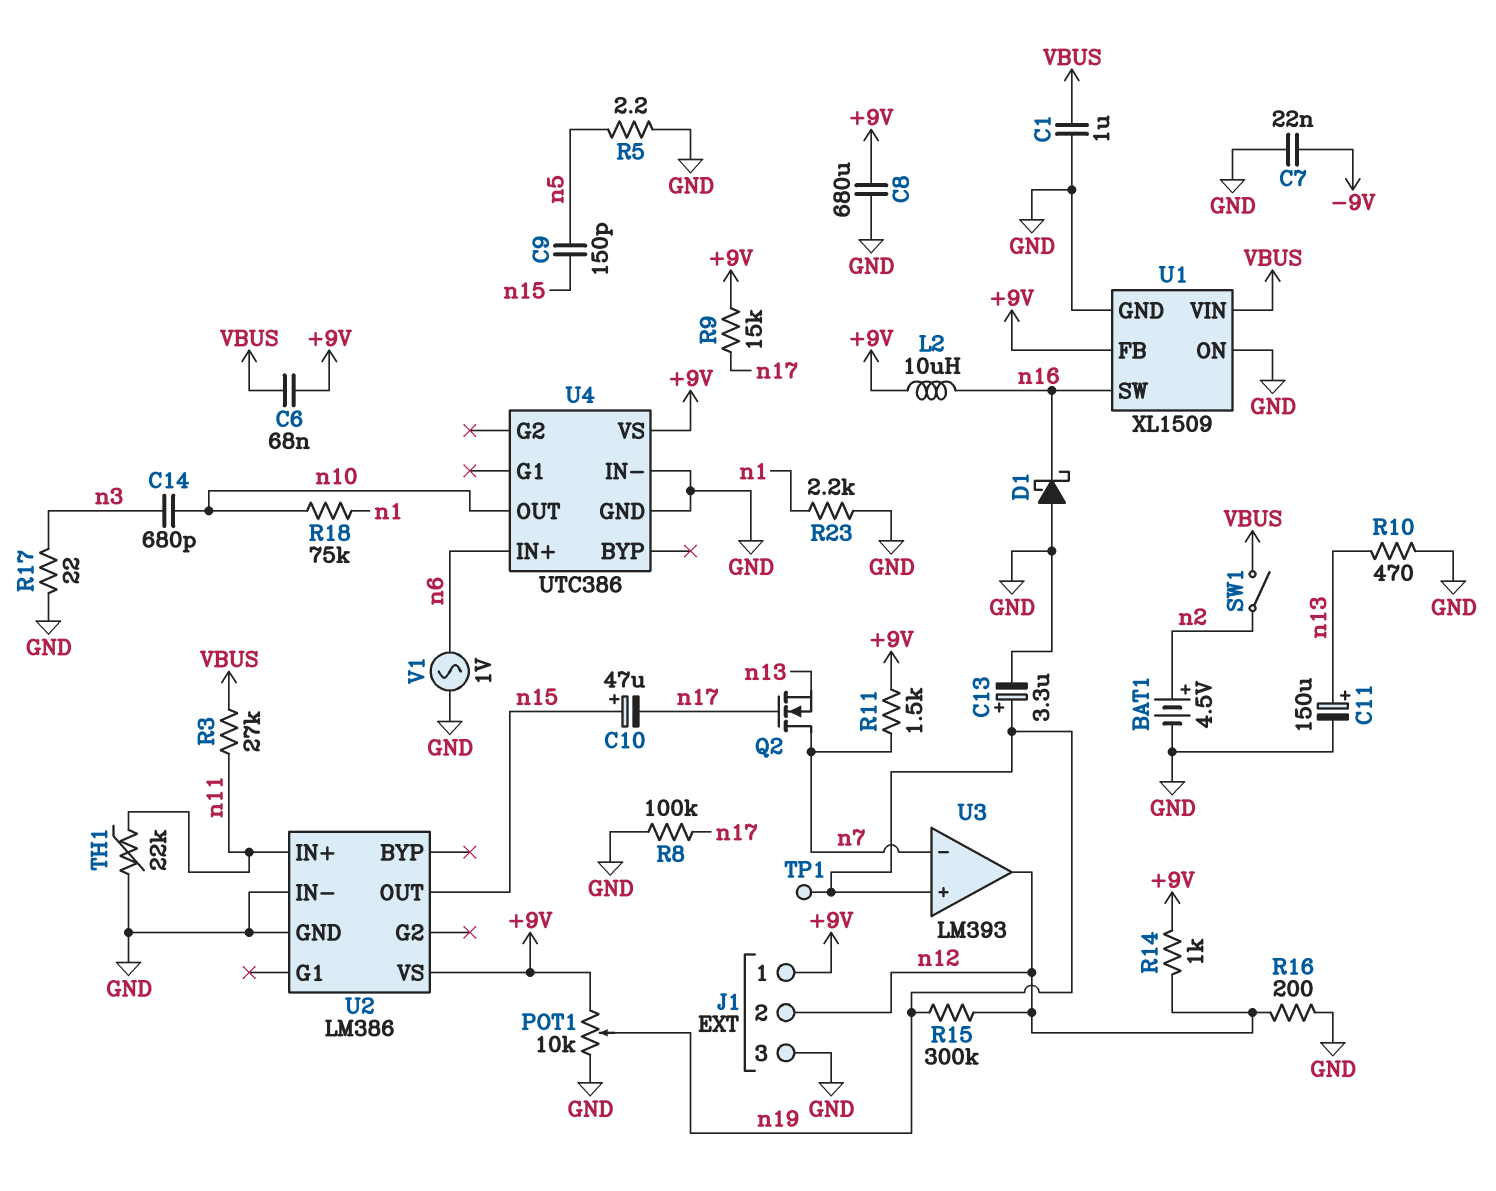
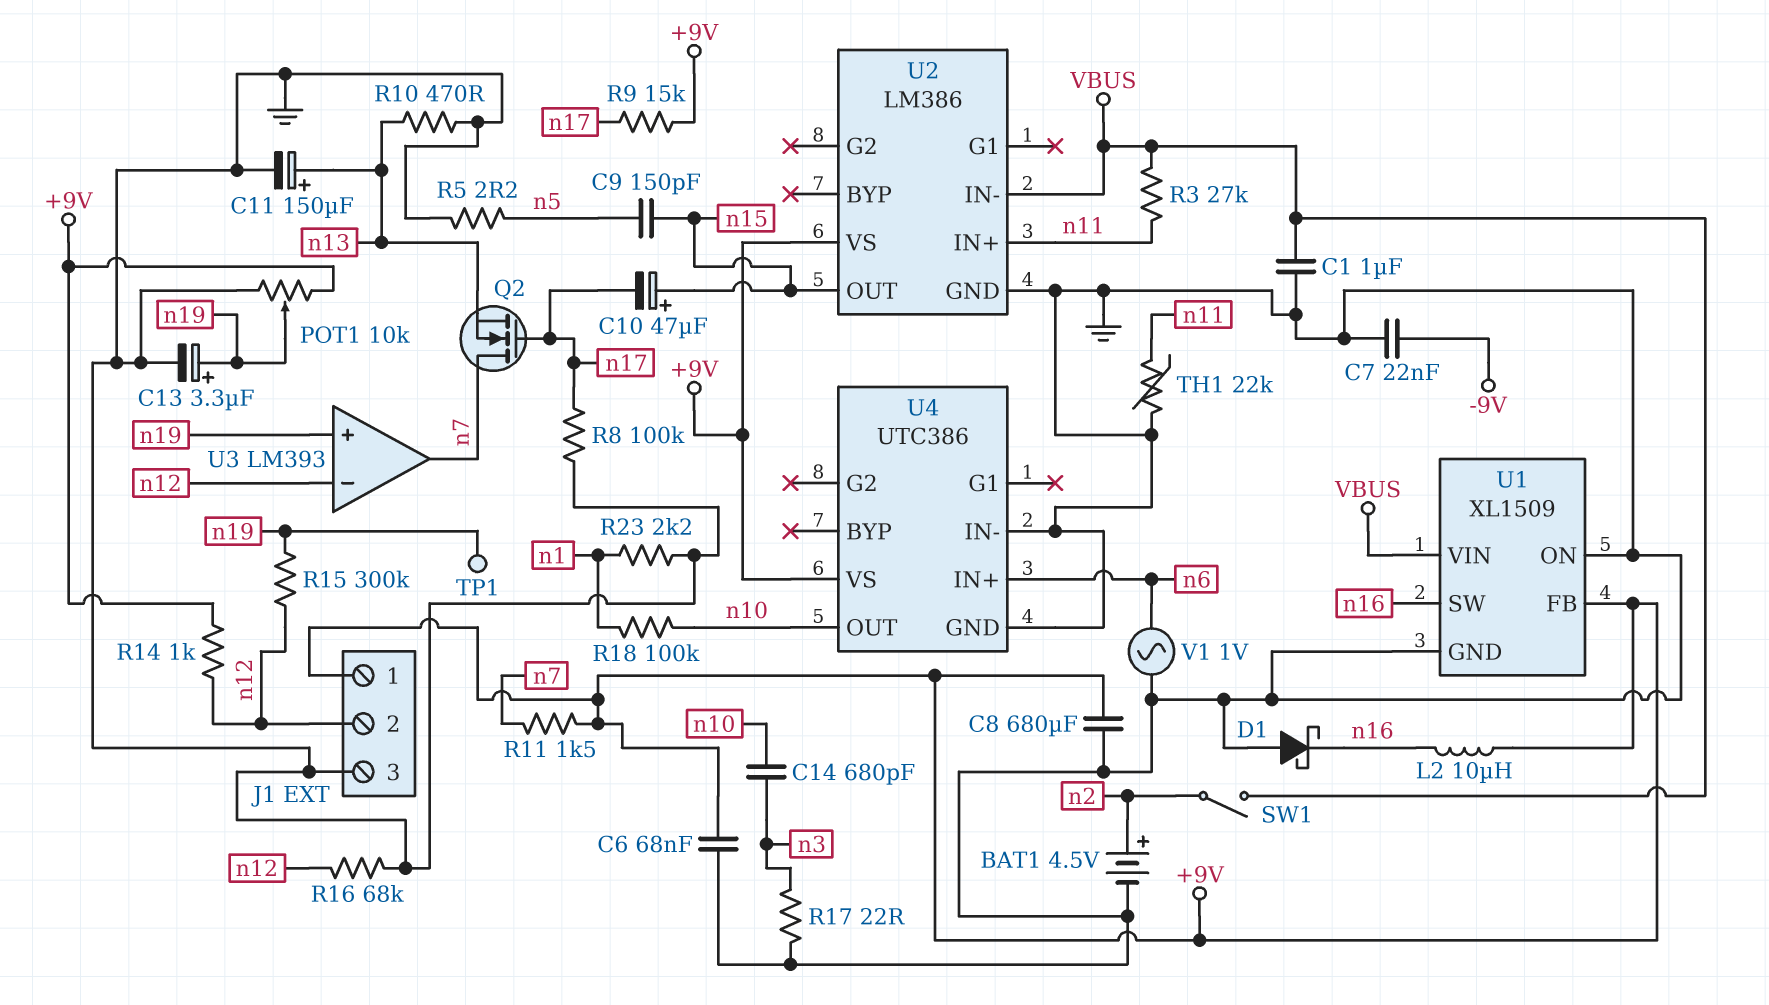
C6: 68nF (+9V, VBUS) -> 68nF (+9V, GND)
R16: 200 (GND, n12) -> 68k (GND, n12)
R18: 75k (n1, n10) -> 100k (n1, n10)
U2 pin IN-: GND -> VBUS
U3 pin in-: n7 -> n12
U3 pin out: n12 -> n7

